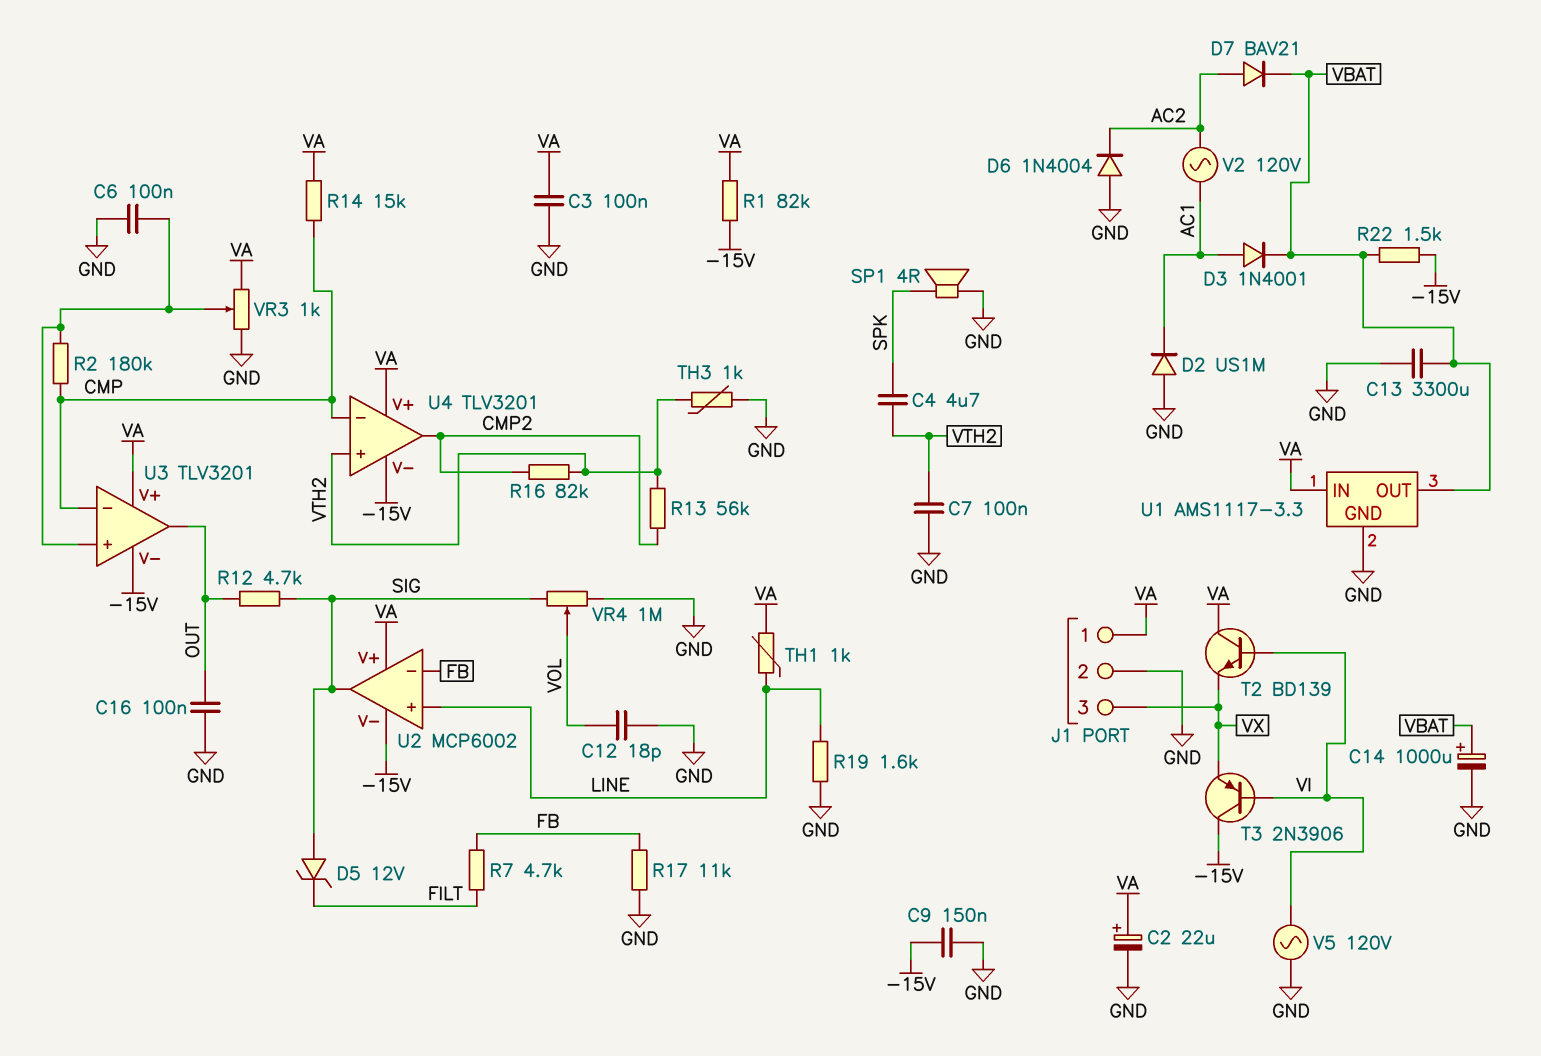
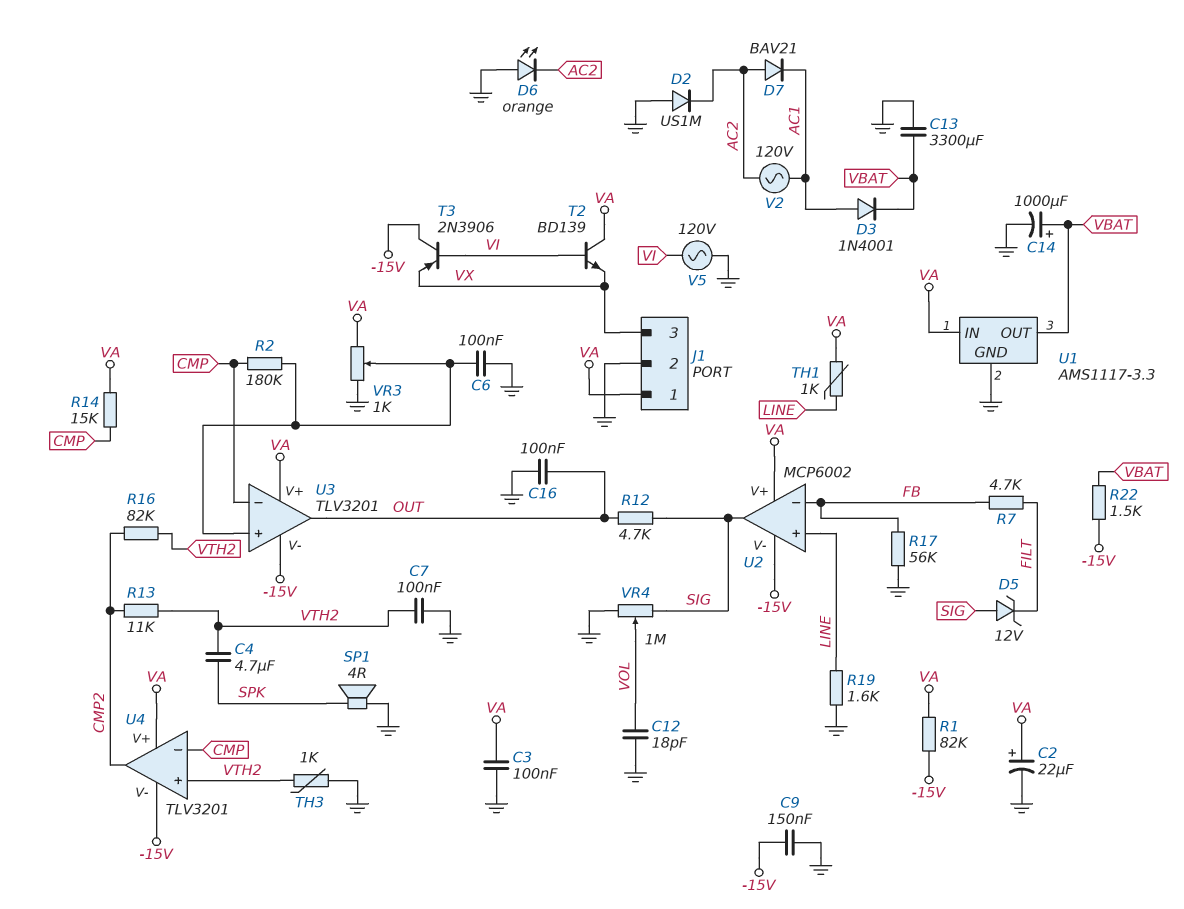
D2: diode US1M (A GND, K AC1) -> diode US1M (A GND, K AC2)
D6: diode 1N4004 (A GND, K AC2) -> LED orange (A GND, K AC2)
D7: diode BAV21 (A AC2, K VBAT) -> diode BAV21 (A AC2, K AC1)
R13: 56k (CMP2, VTH2) -> 11k (CMP2, VTH2)
R17: 11k (FB, GND) -> 56k (FB, GND)

